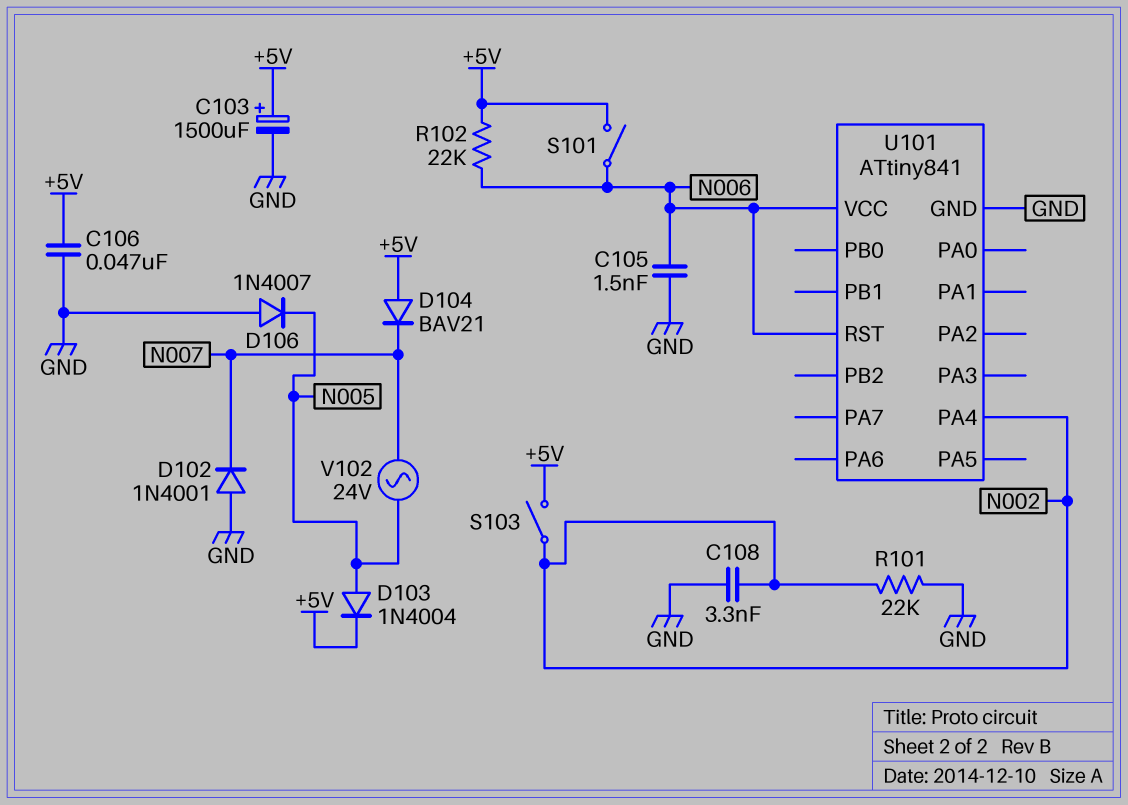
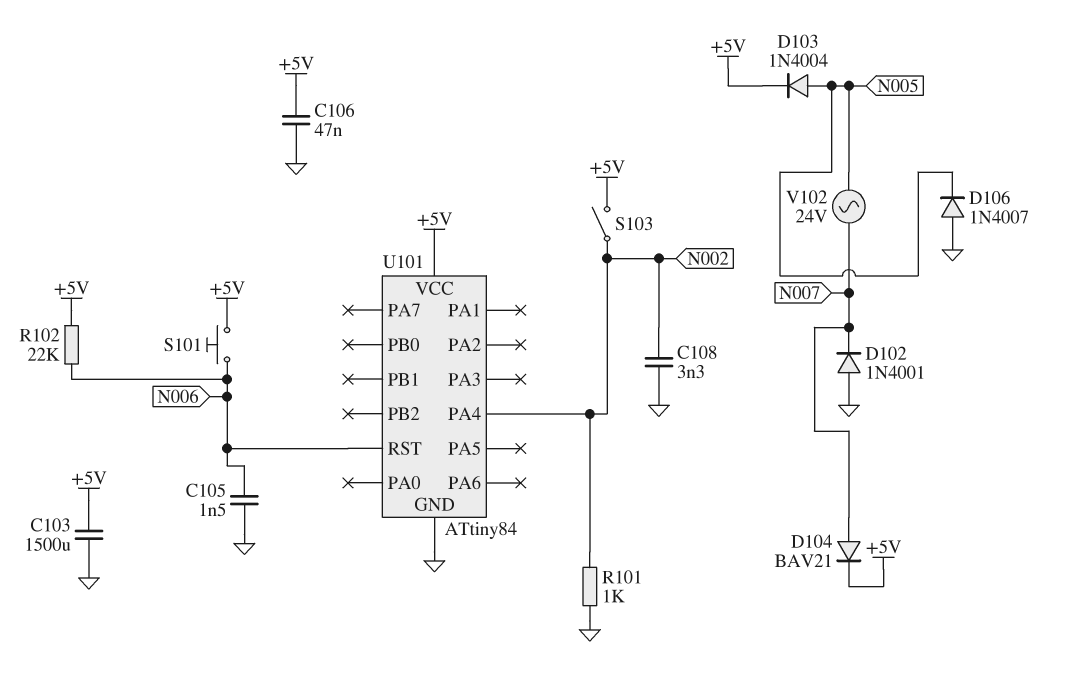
C103: 1500uF (plus +5V, minus GND) -> 1500uF (+5V, GND)
D104: diode BAV21 (A +5V, K N007) -> diode BAV21 (A N007, K +5V)
R101: 22k (GND, N002) -> 1k (GND, N002)
S101: switch (+5V, N006) -> button (+5V, N006)
U101: ATtiny841 -> ATtiny84
U101 pin VCC: N006 -> +5V

